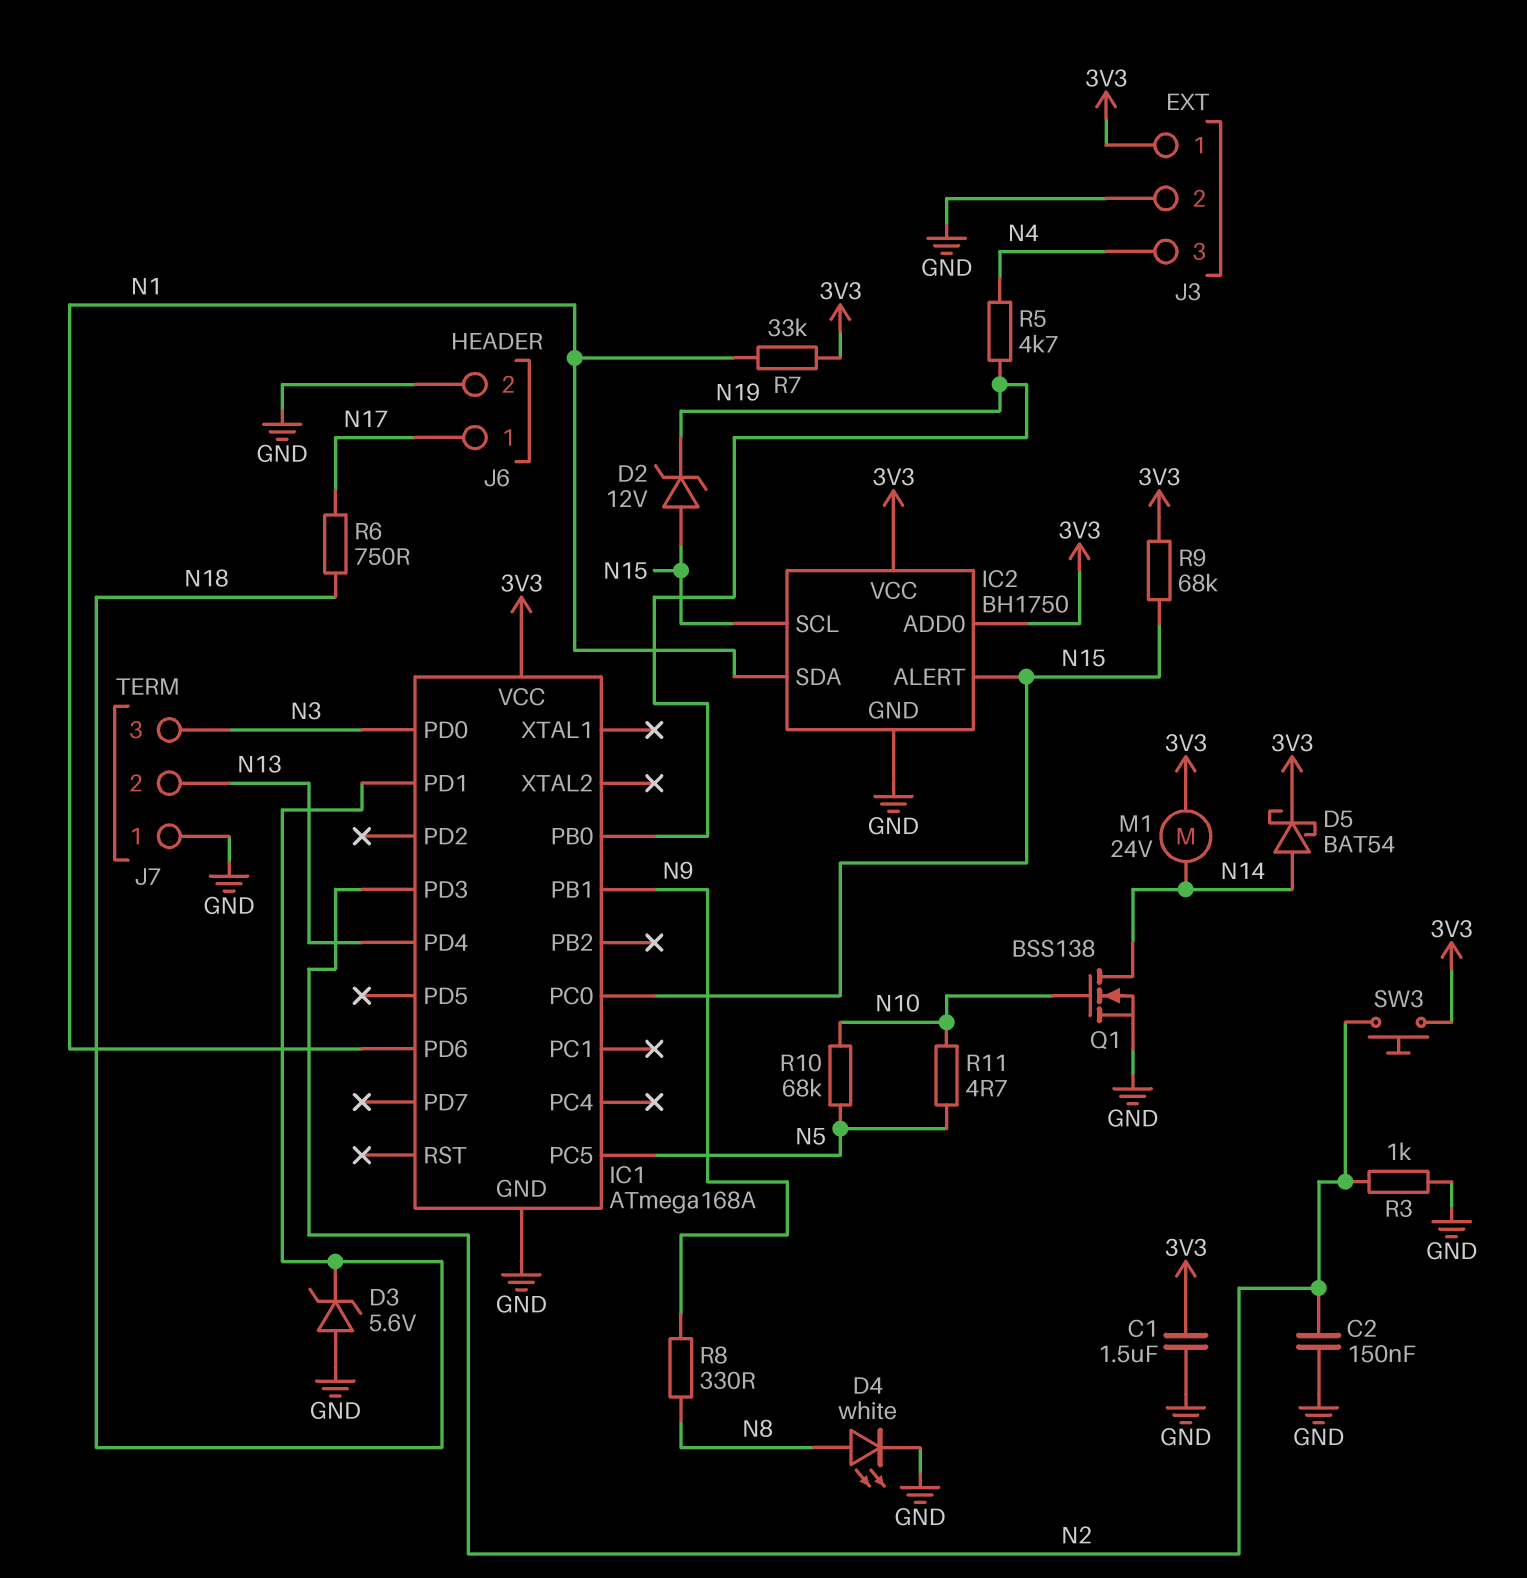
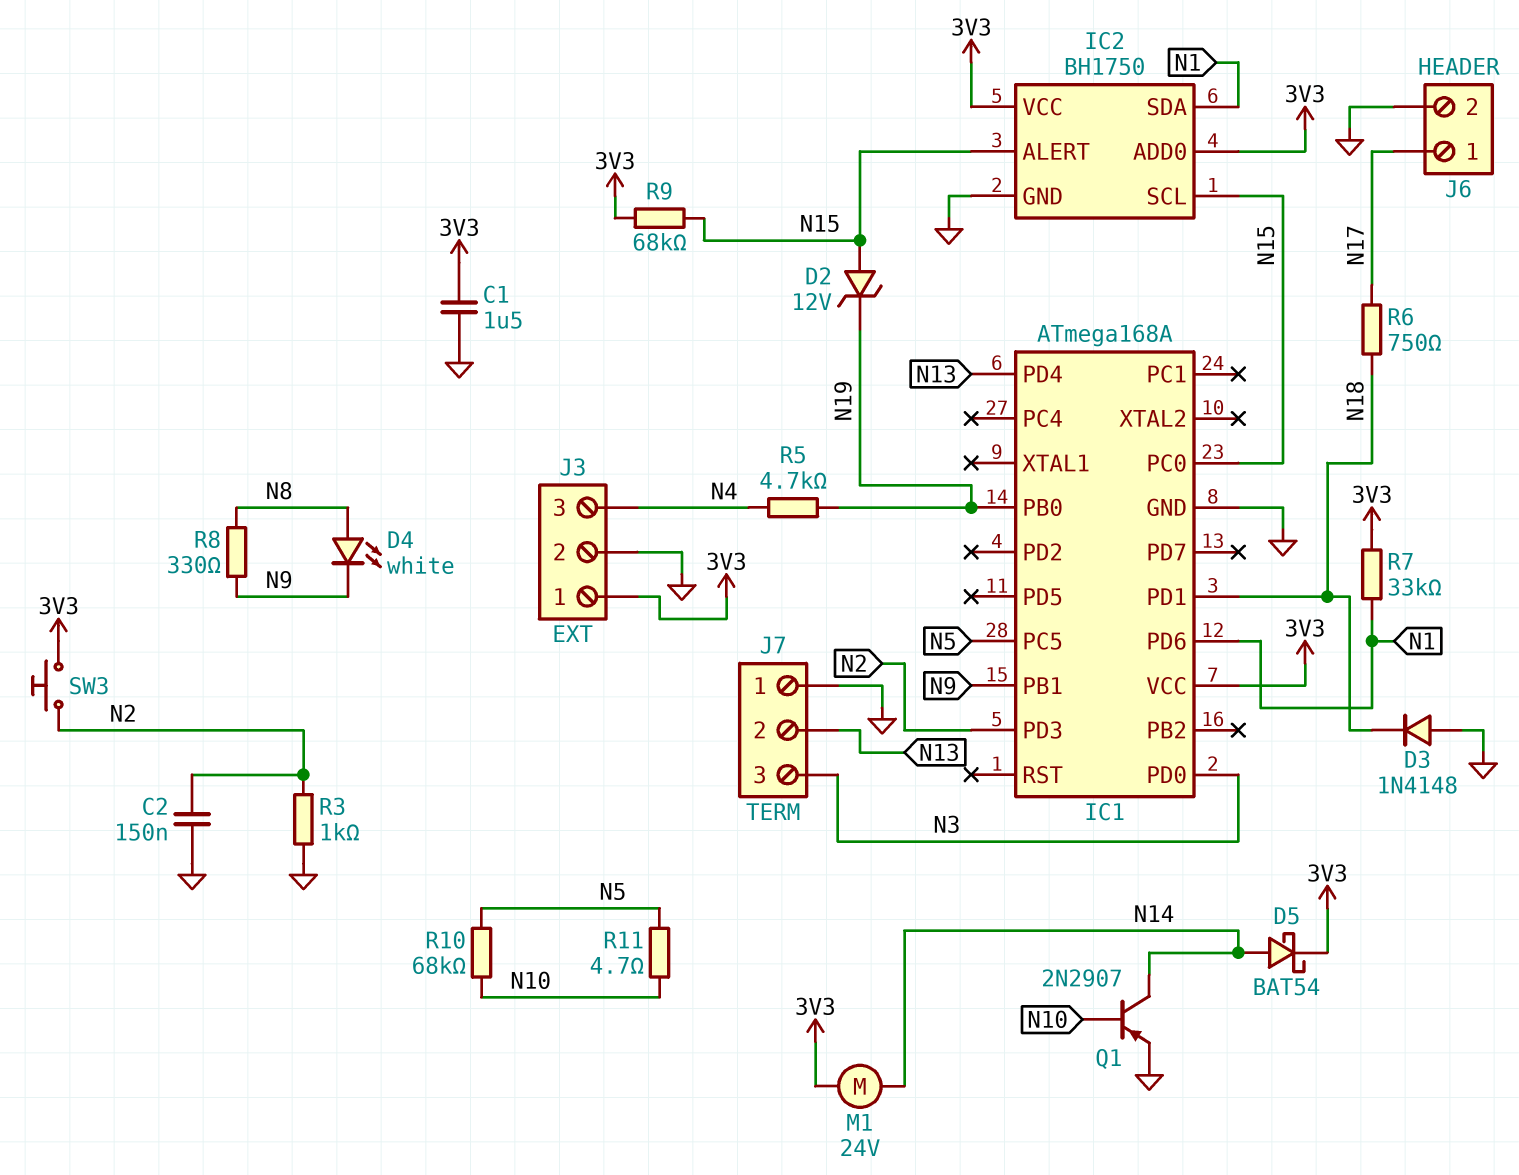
D3: zener 5.6V (A GND, K N18) -> diode 1N4148 (A GND, K N18)
D4: LED white (A N8, K GND) -> LED white (A N8, K N9)
Q1: NMOS BSS138 (G N10, D N14, S GND) -> PNP 2N2907 (B N10, C N14, E GND)

